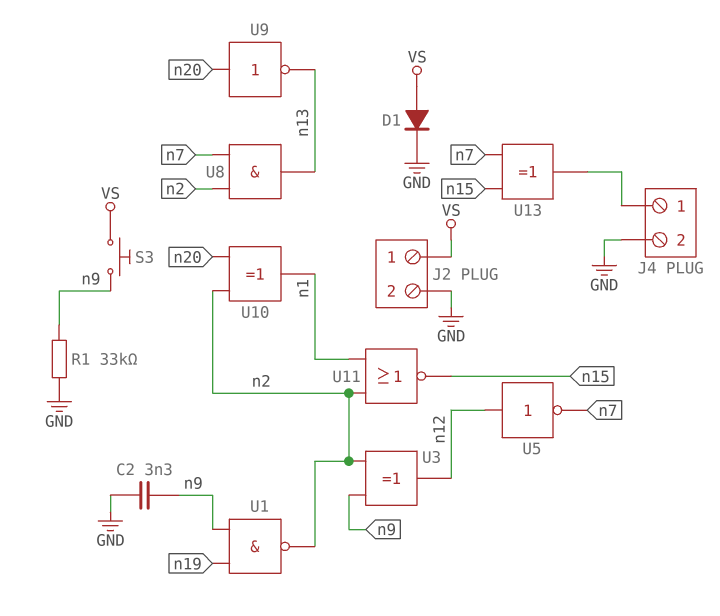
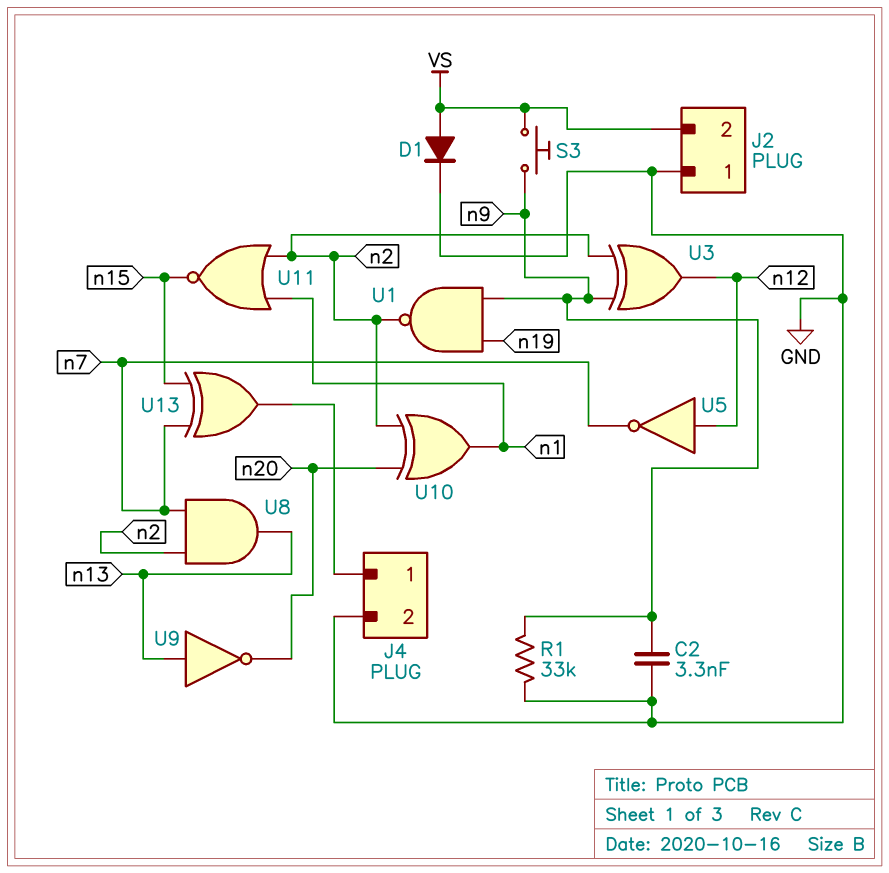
J2 pin 1: VS -> GND
J2 pin 2: GND -> VS
U9: NOT (in n20, out n13) -> NOT (in n13, out n20)

